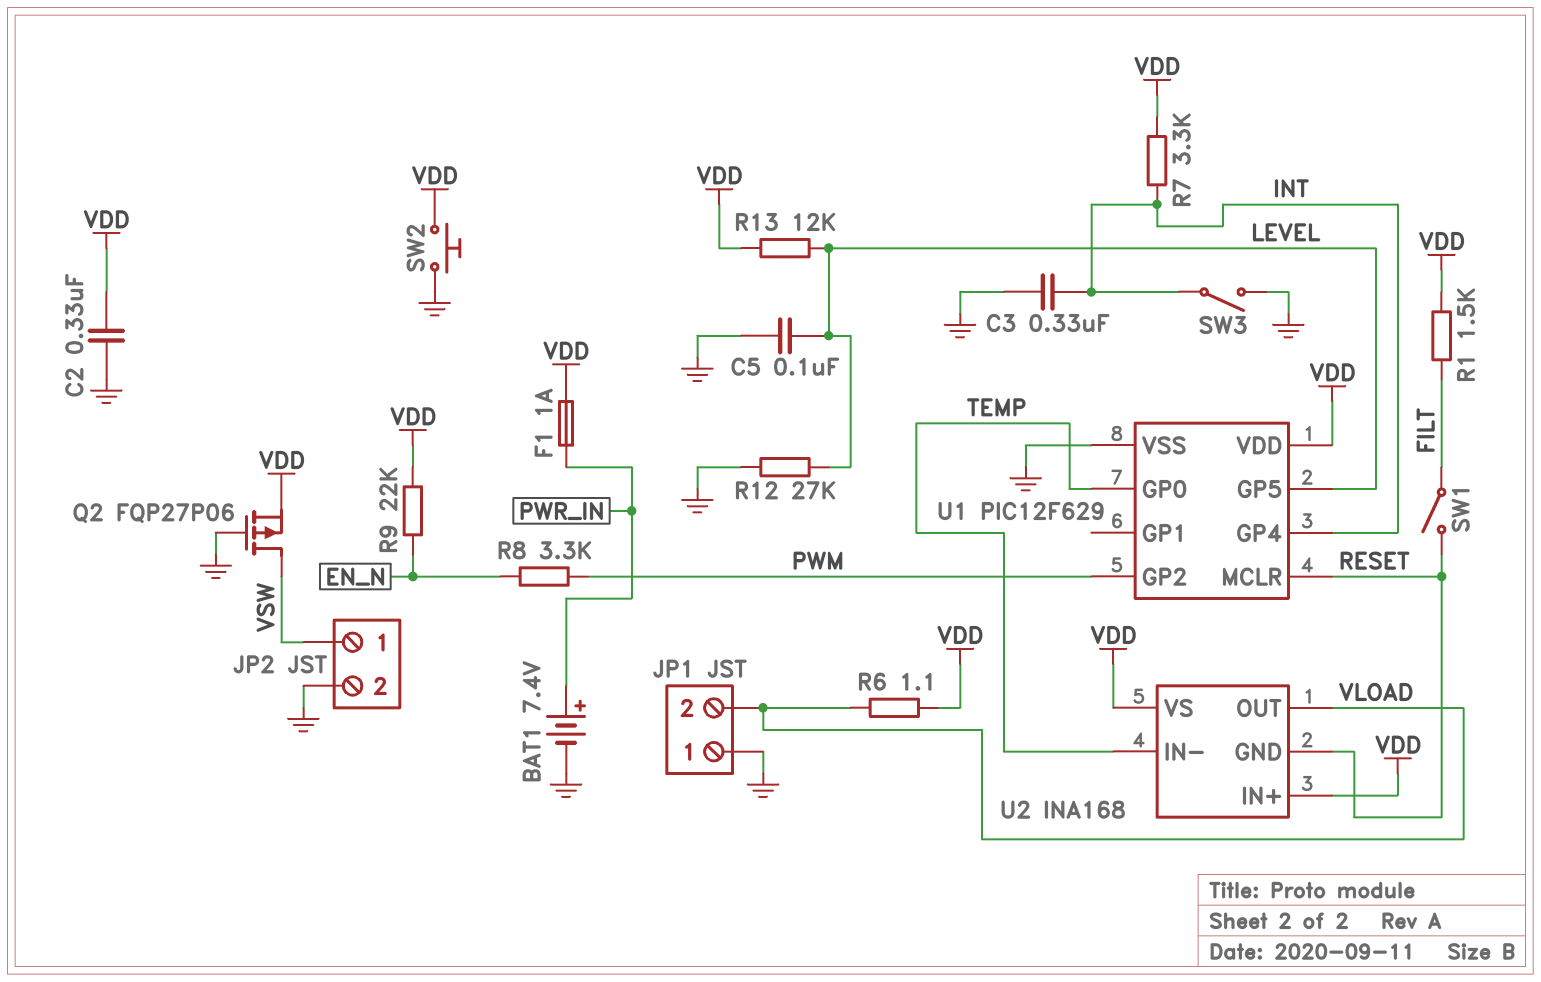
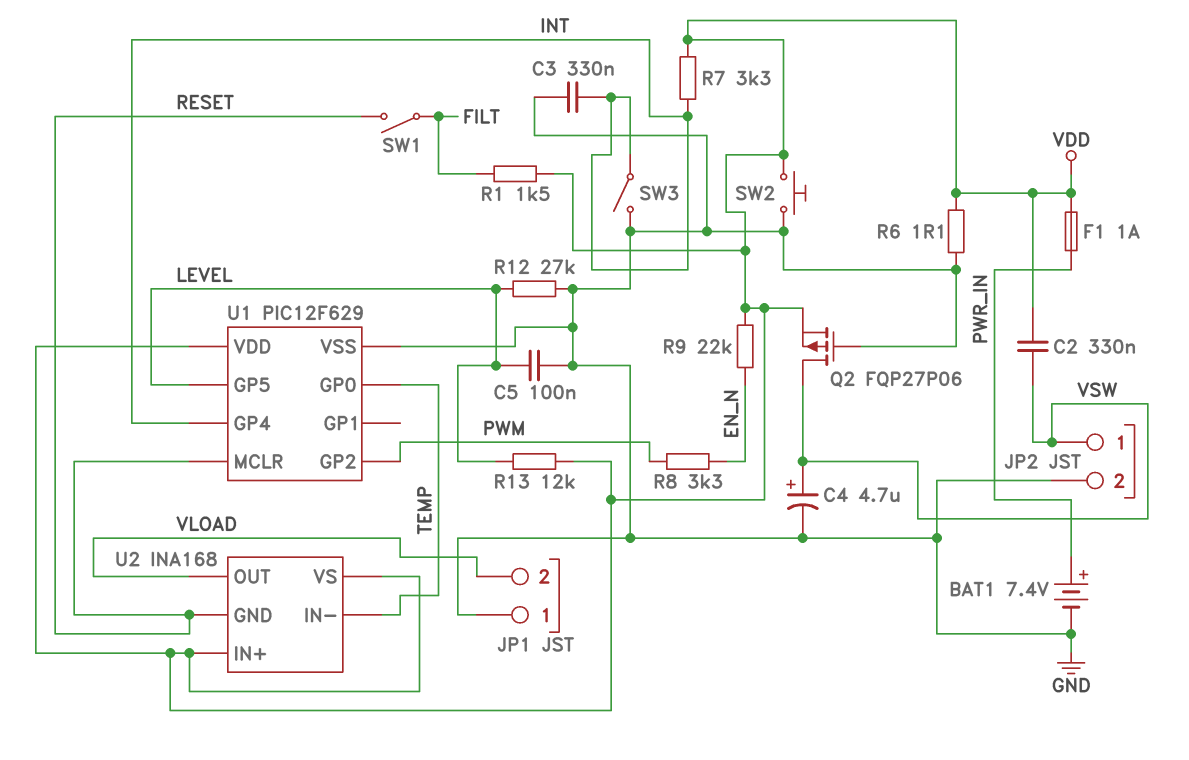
C2: 330nF (GND, VDD) -> 330nF (VDD, VSW)
C4: none -> 4.7uF (plus VSW, minus GND)
R6: 1.1 (VDD, VLOAD) -> 1.1 (GND, VDD)

